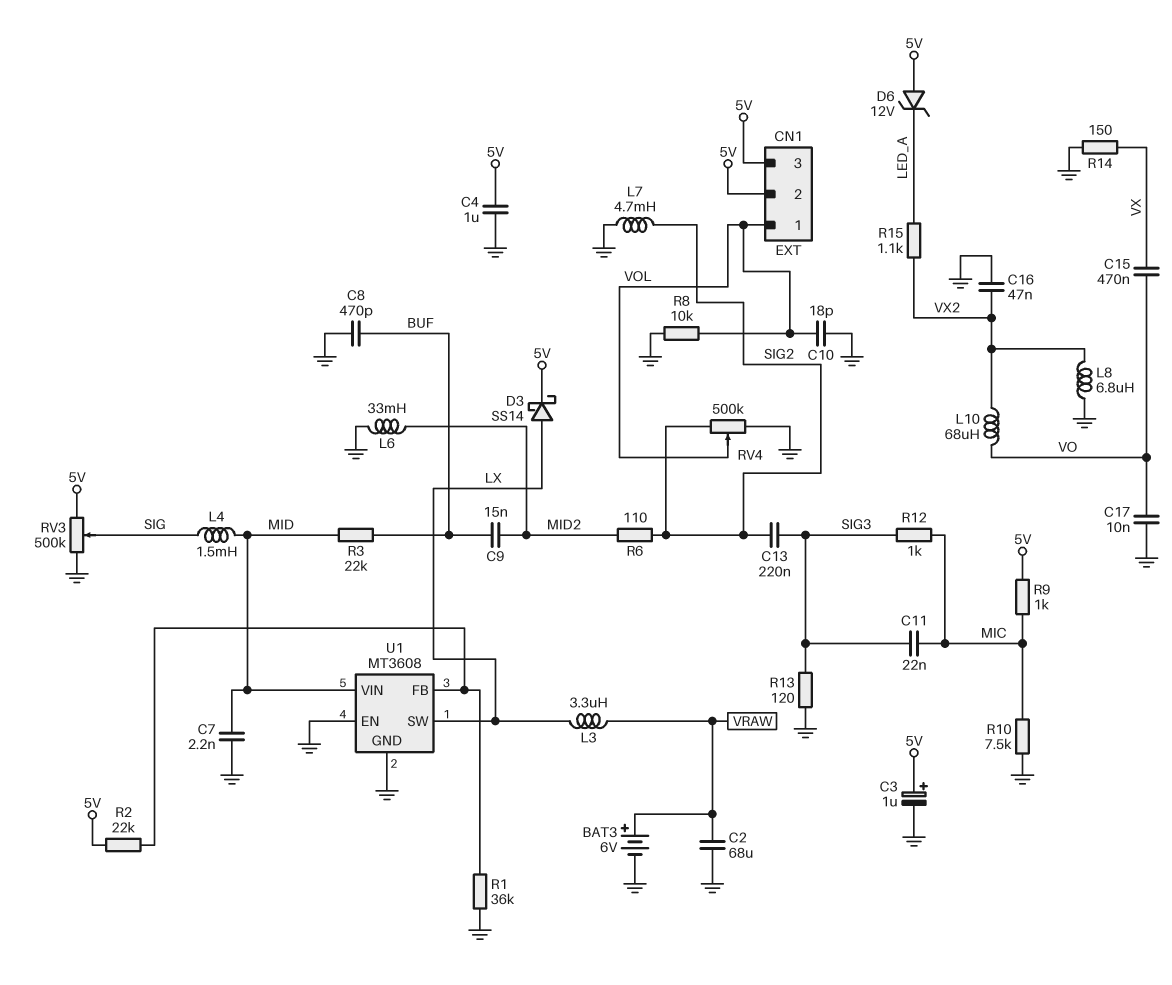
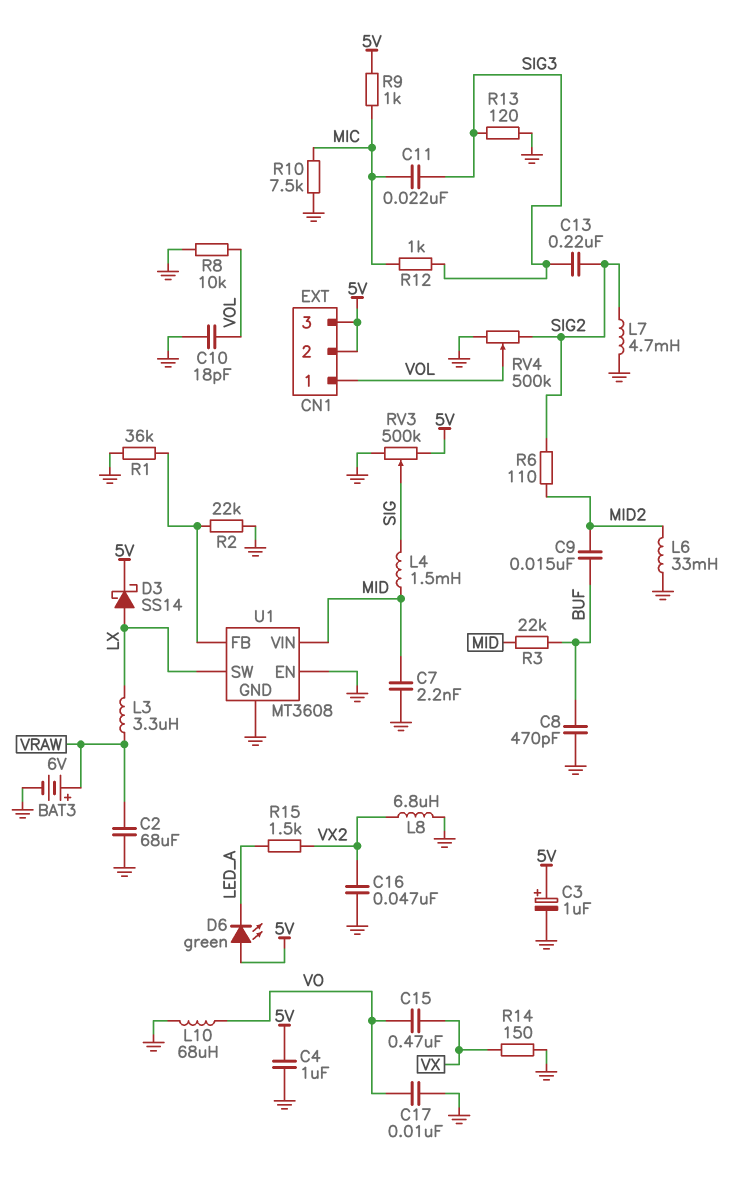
D6: zener 12V (A 5V, K LED_A) -> LED green (A 5V, K LED_A)
L10: 68uH (VO, VX2) -> 68uH (GND, VO)
R2: 22k (5V, U1/FB) -> 22k (GND, U1/FB)
R15: 1.1k (LED_A, VX2) -> 1.5k (LED_A, VX2)

